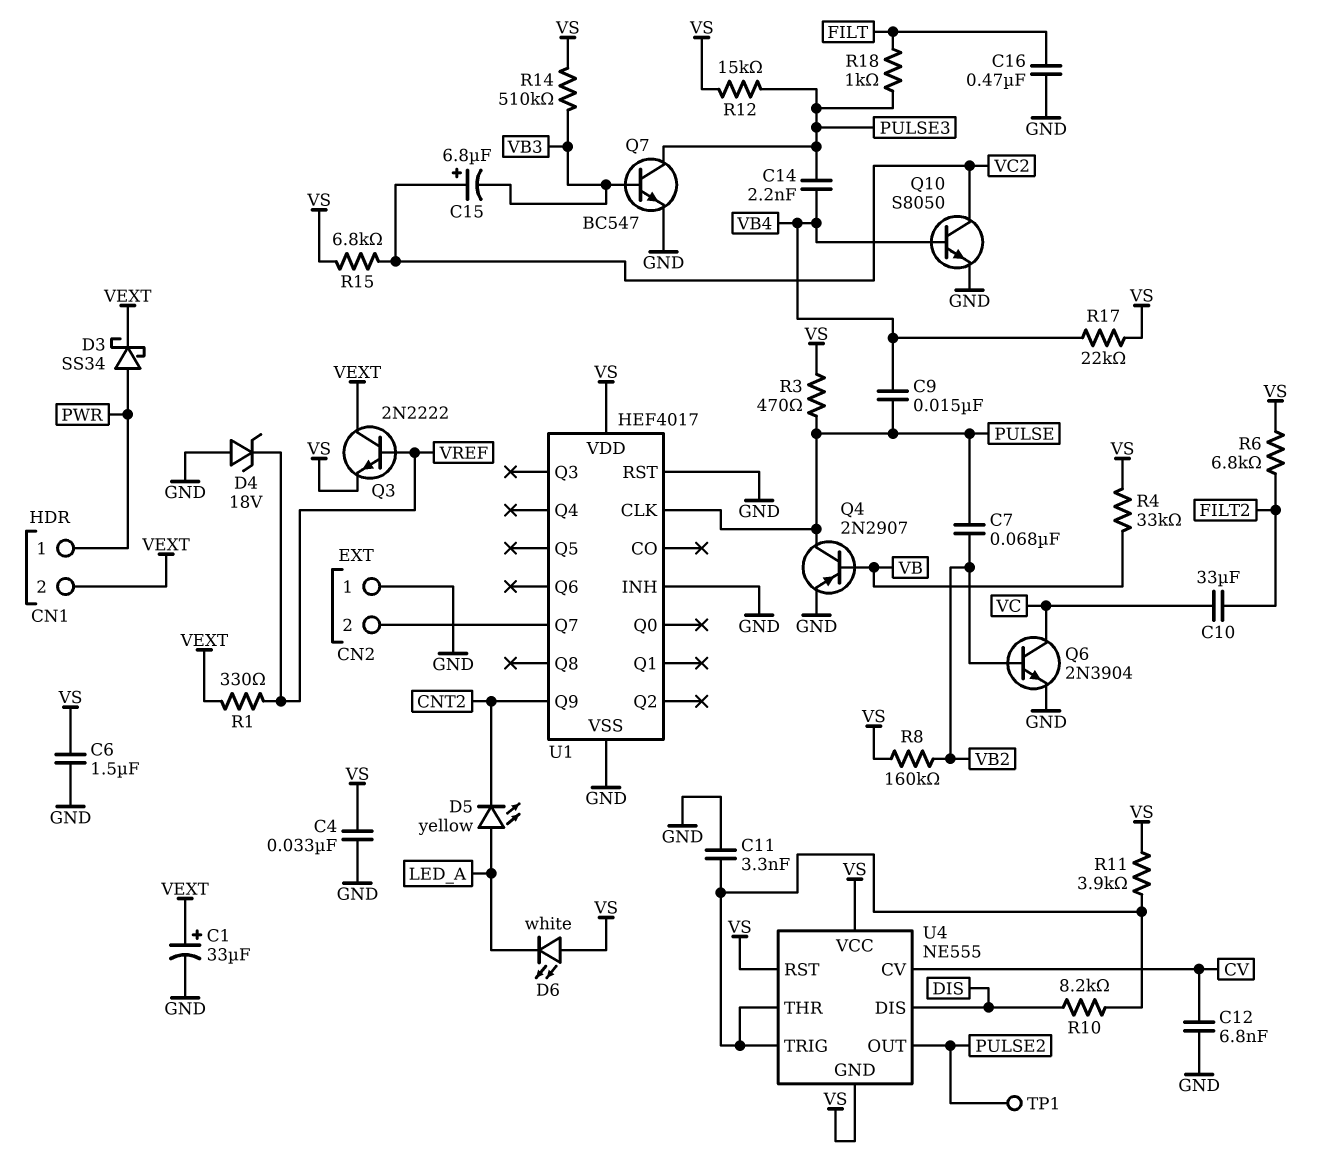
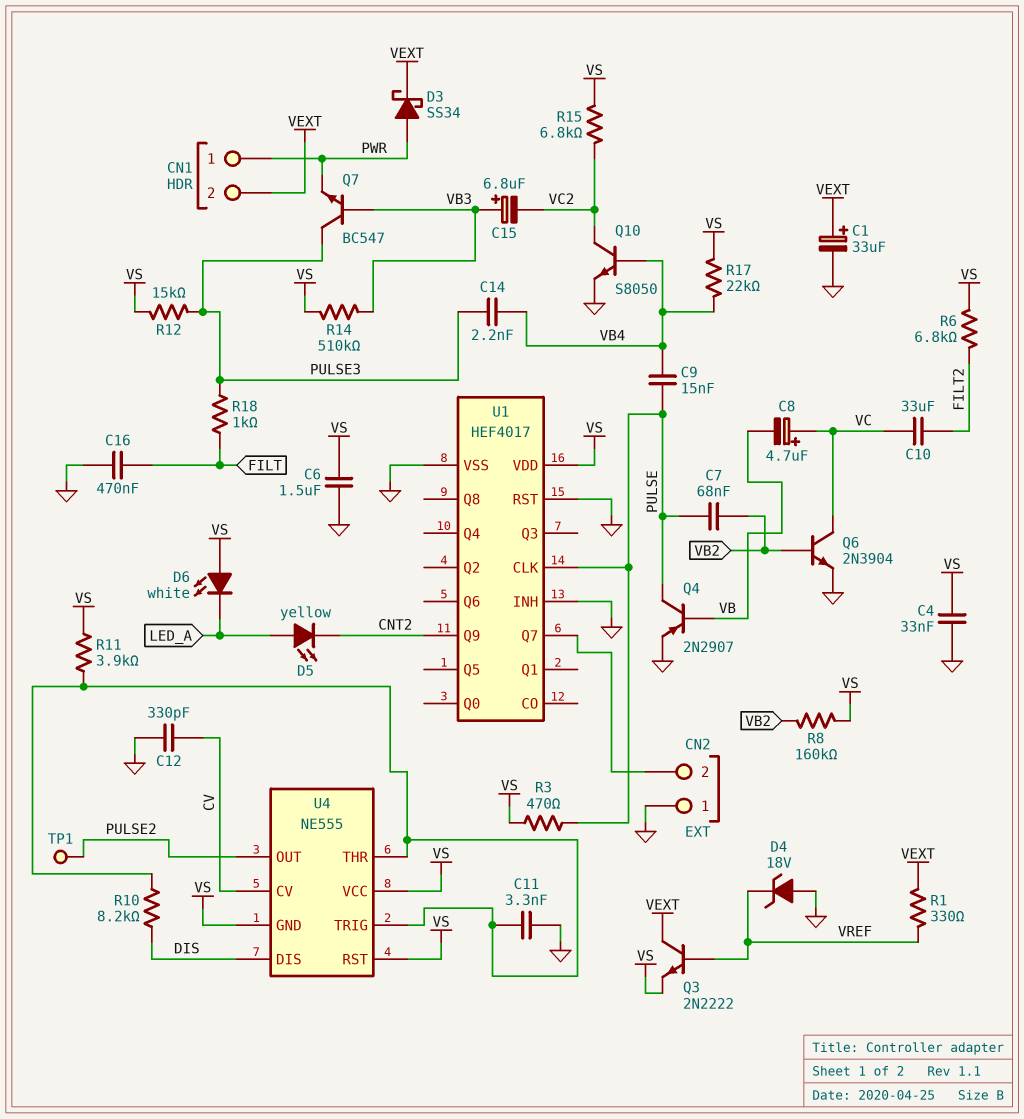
C8: none -> 4.7uF (plus VC, minus VB)
C12: 6.8nF (CV, GND) -> 330pF (CV, GND)
C15: 6.8uF (plus VC2, minus VB3) -> 6.8uF (plus VB3, minus VC2)
Q7: NPN BC547 (B VB3, C PULSE3, E GND) -> NPN BC547 (B VB3, C PULSE3, E PWR)
R4: 33k (VB, VS) -> none

